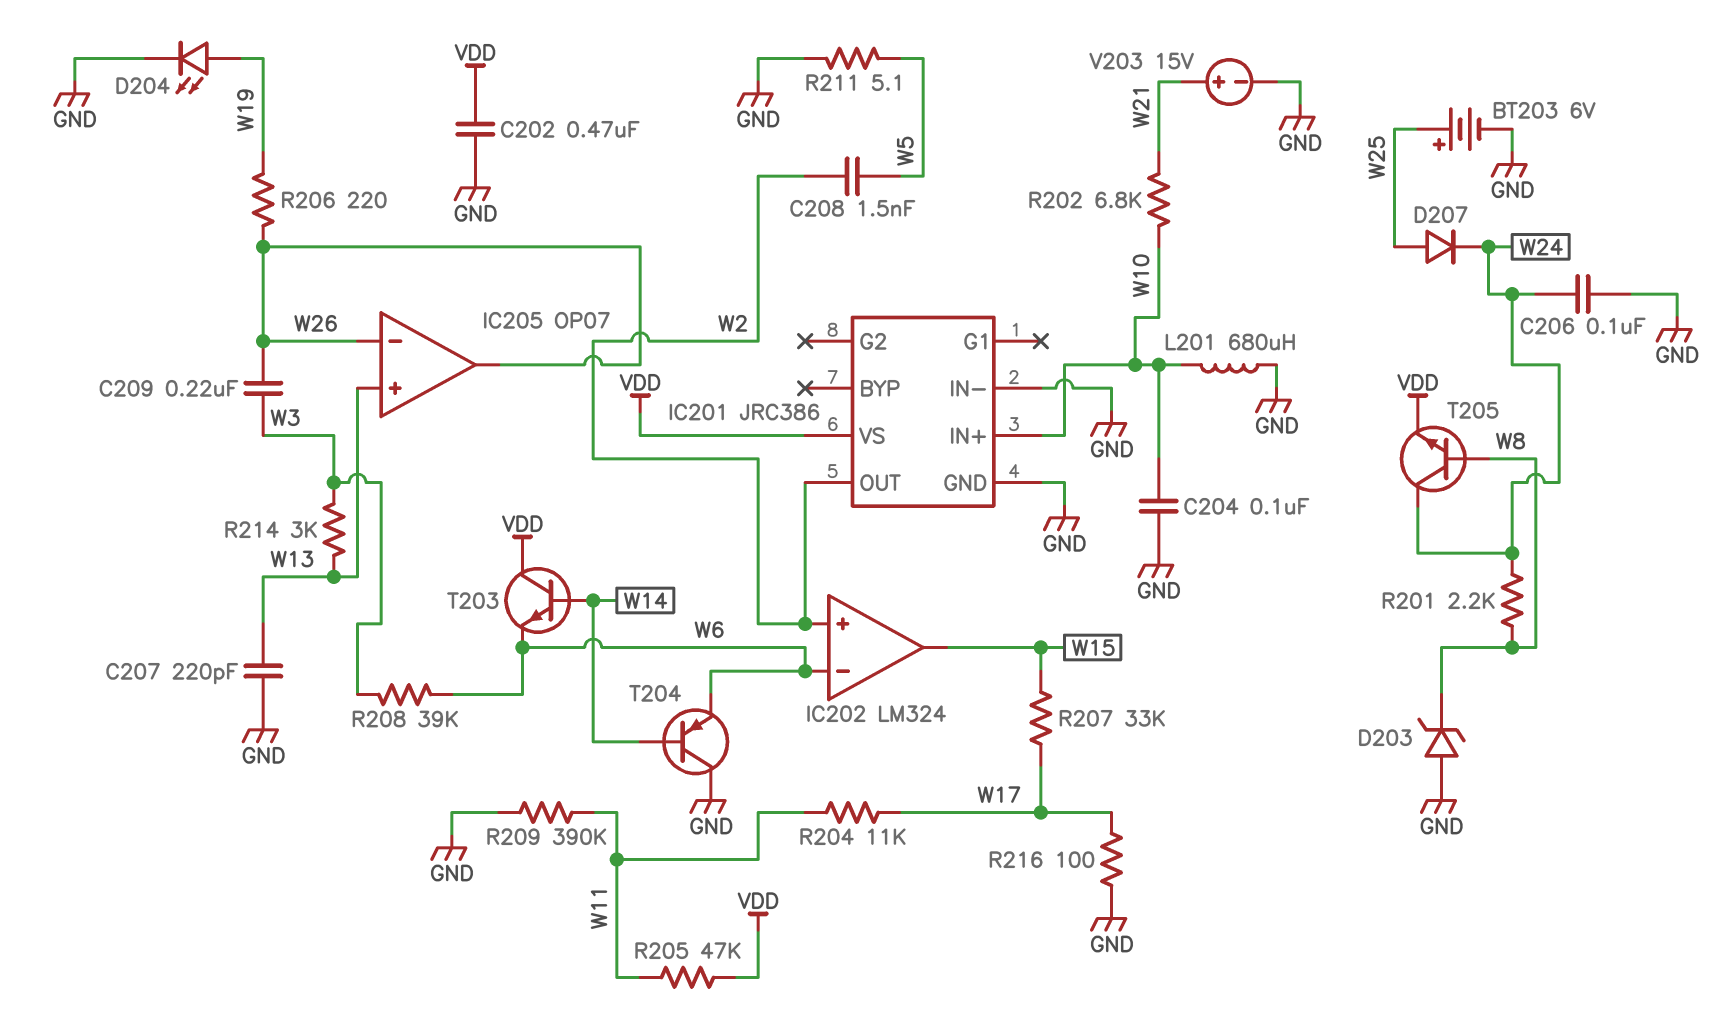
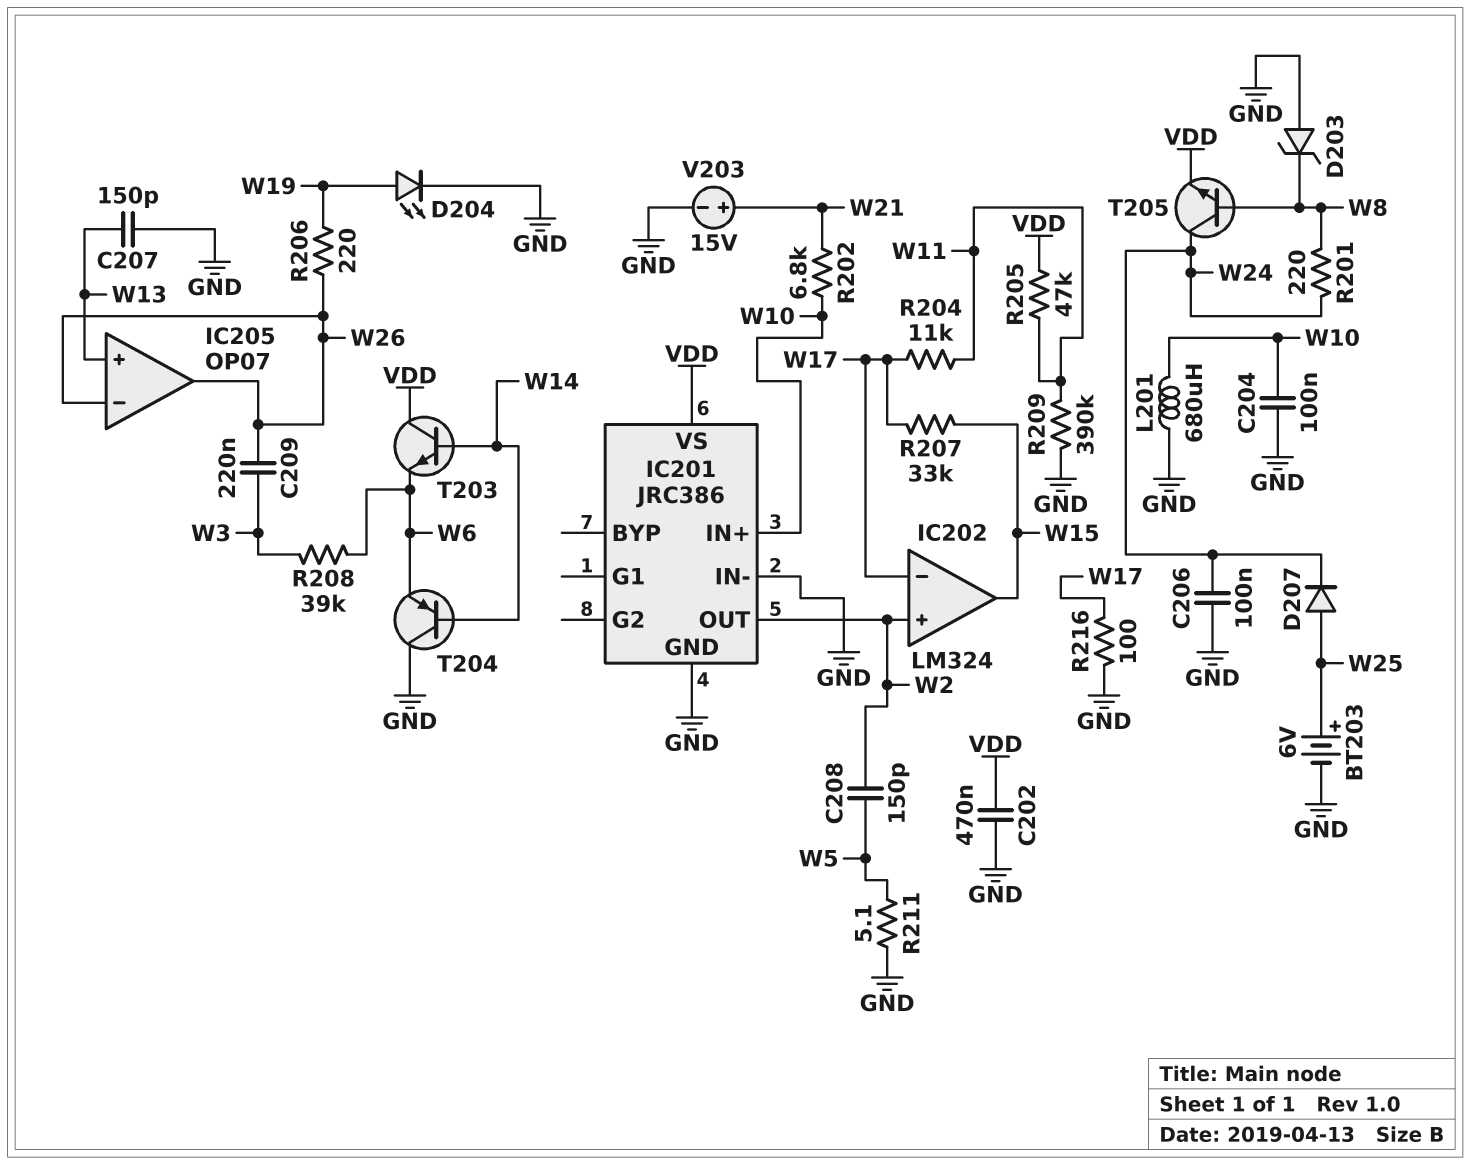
C207: 220pF (GND, W13) -> 150pF (GND, W13)
C208: 1.5nF (W2, W5) -> 150pF (W2, W5)
IC202 pin in-: W6 -> W17
R201: 2.2k (W8, W24) -> 220 (W8, W24)
R214: 3k (W3, W13) -> none

